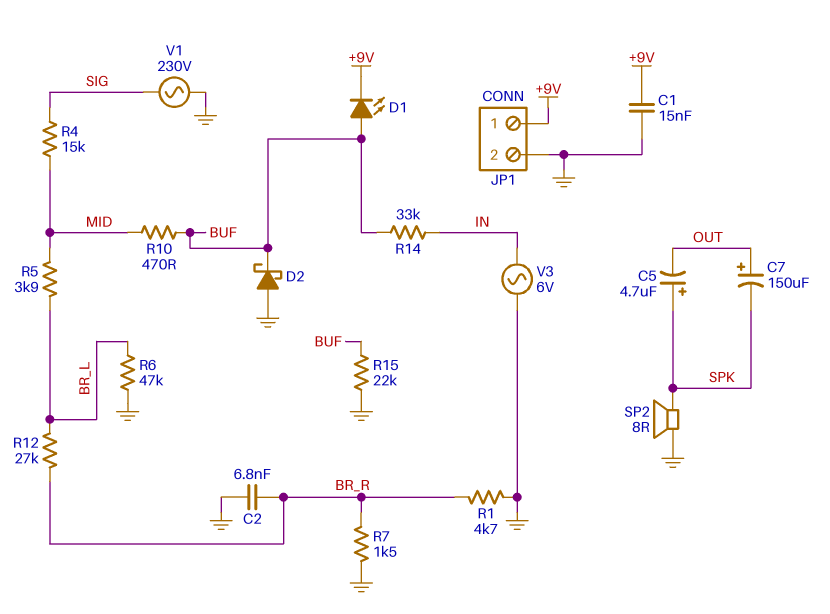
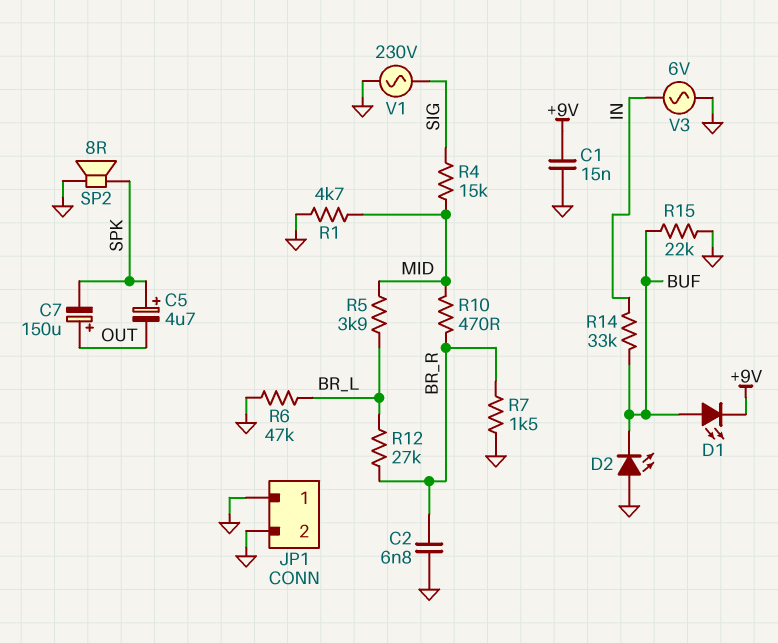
D2: schottky (A GND, K BUF) -> LED (A GND, K BUF)
JP1 pin 1: +9V -> GND
R1: 4.7k (BR_R, GND) -> 4.7k (GND, MID)
R10: 470 (BUF, MID) -> 470 (BR_R, MID)

